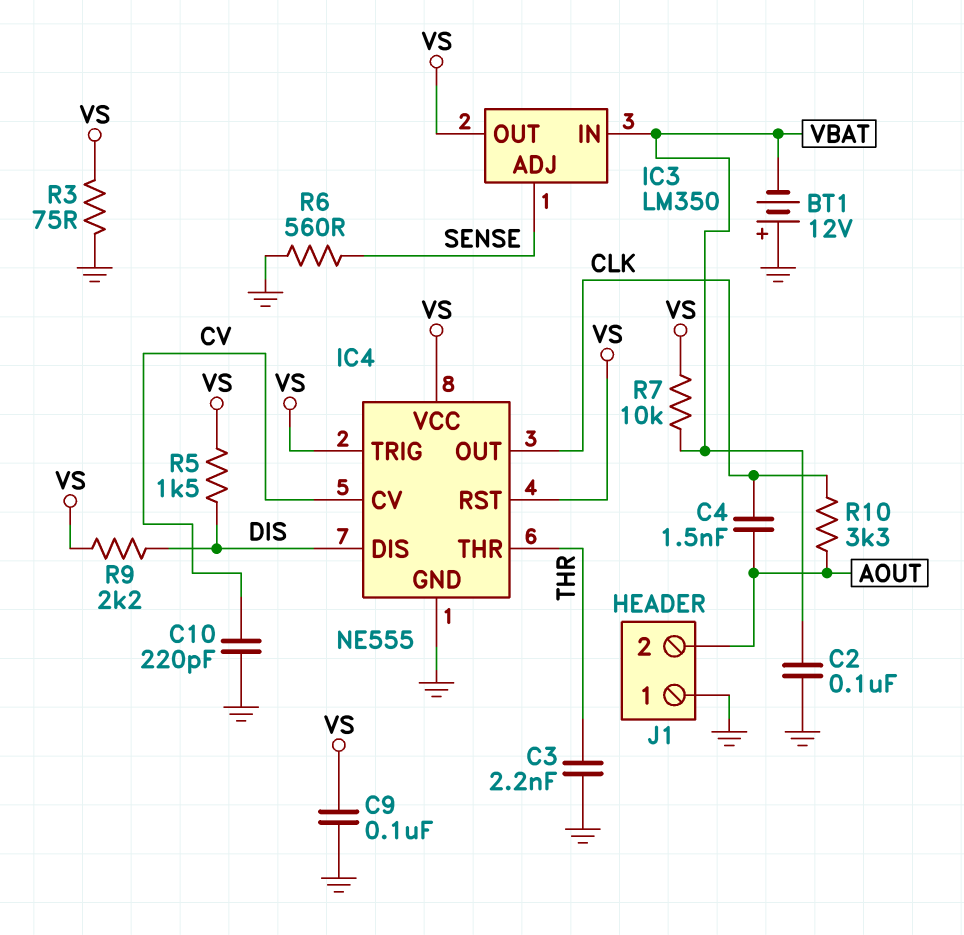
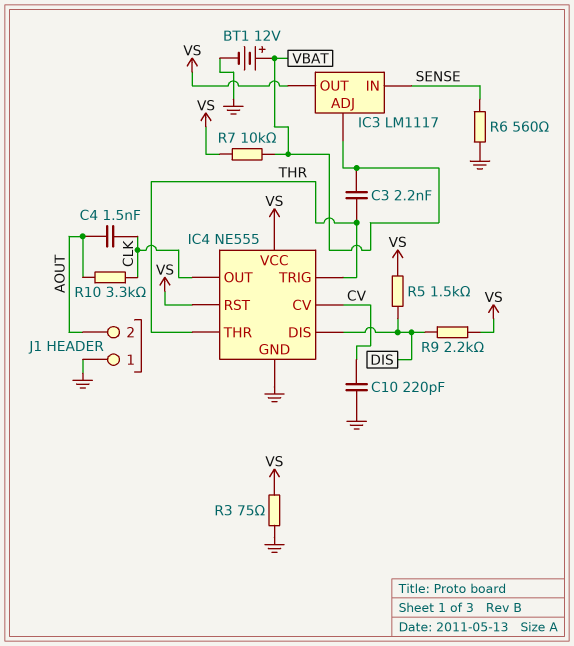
BT1: 12V (plus GND, minus VBAT) -> 12V (plus VBAT, minus GND)
C2: 100nF (GND, VBAT) -> none
C3: 2.2nF (GND, THR) -> 2.2nF (THR, VBAT)
C9: 100nF (GND, VS) -> none
IC3: LM350 -> LM1117
IC3 pin ADJ: SENSE -> VBAT
IC3 pin IN: VBAT -> SENSE
IC4 pin TRIG: VS -> THR

